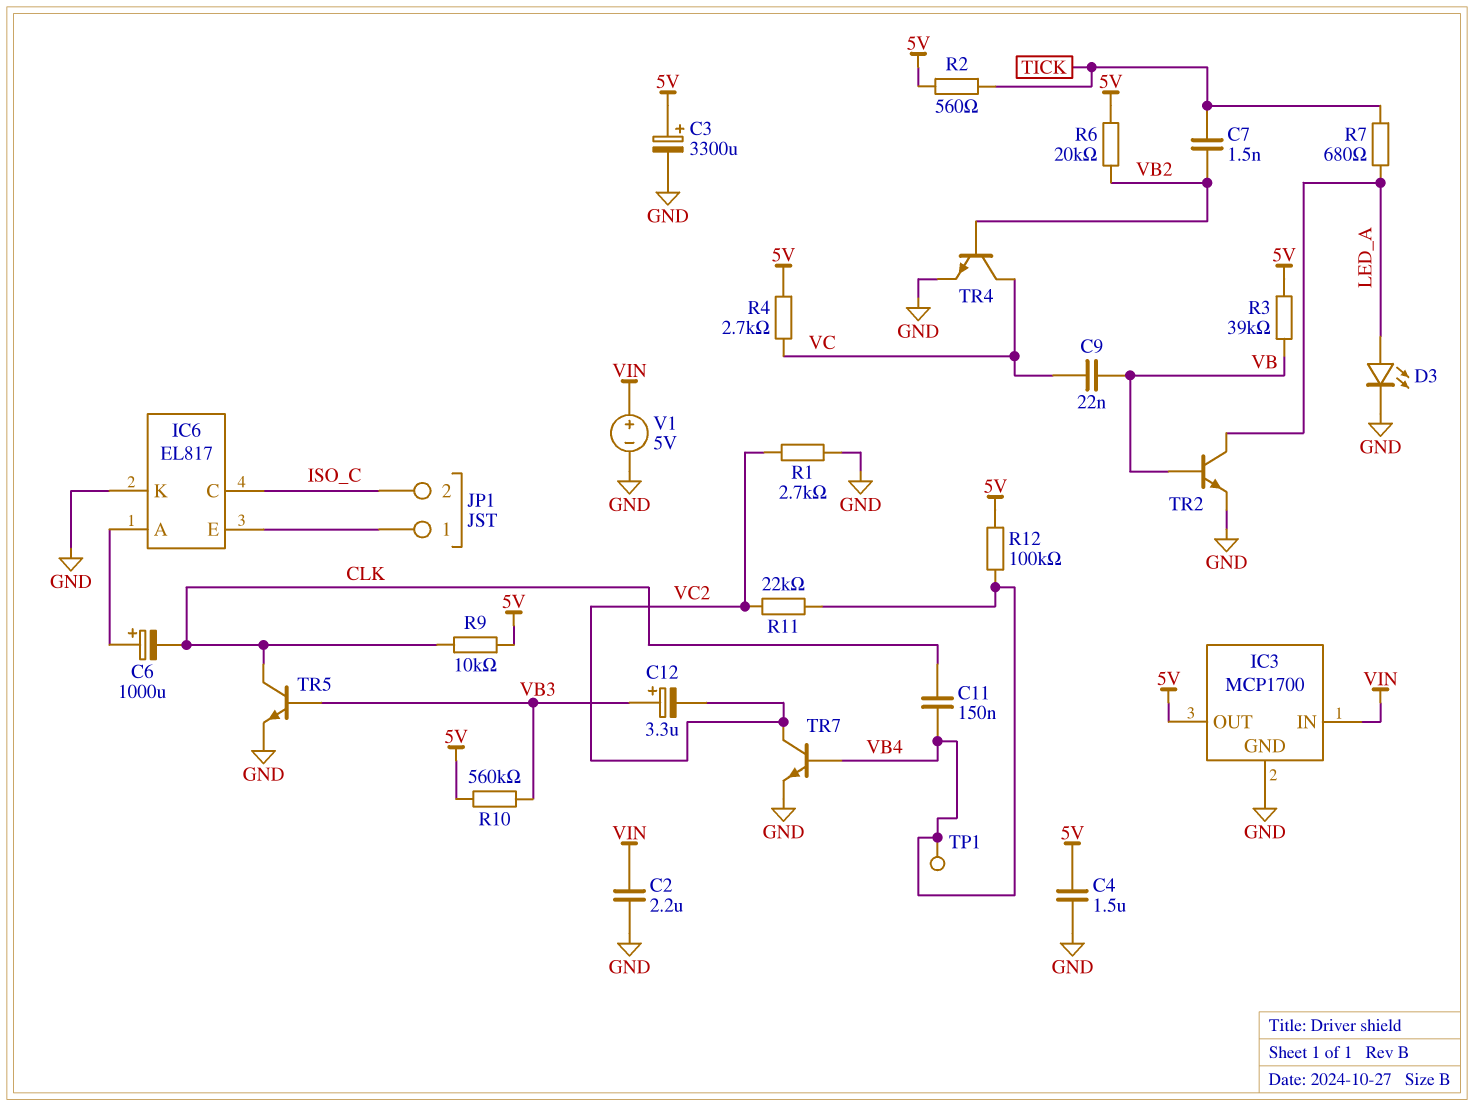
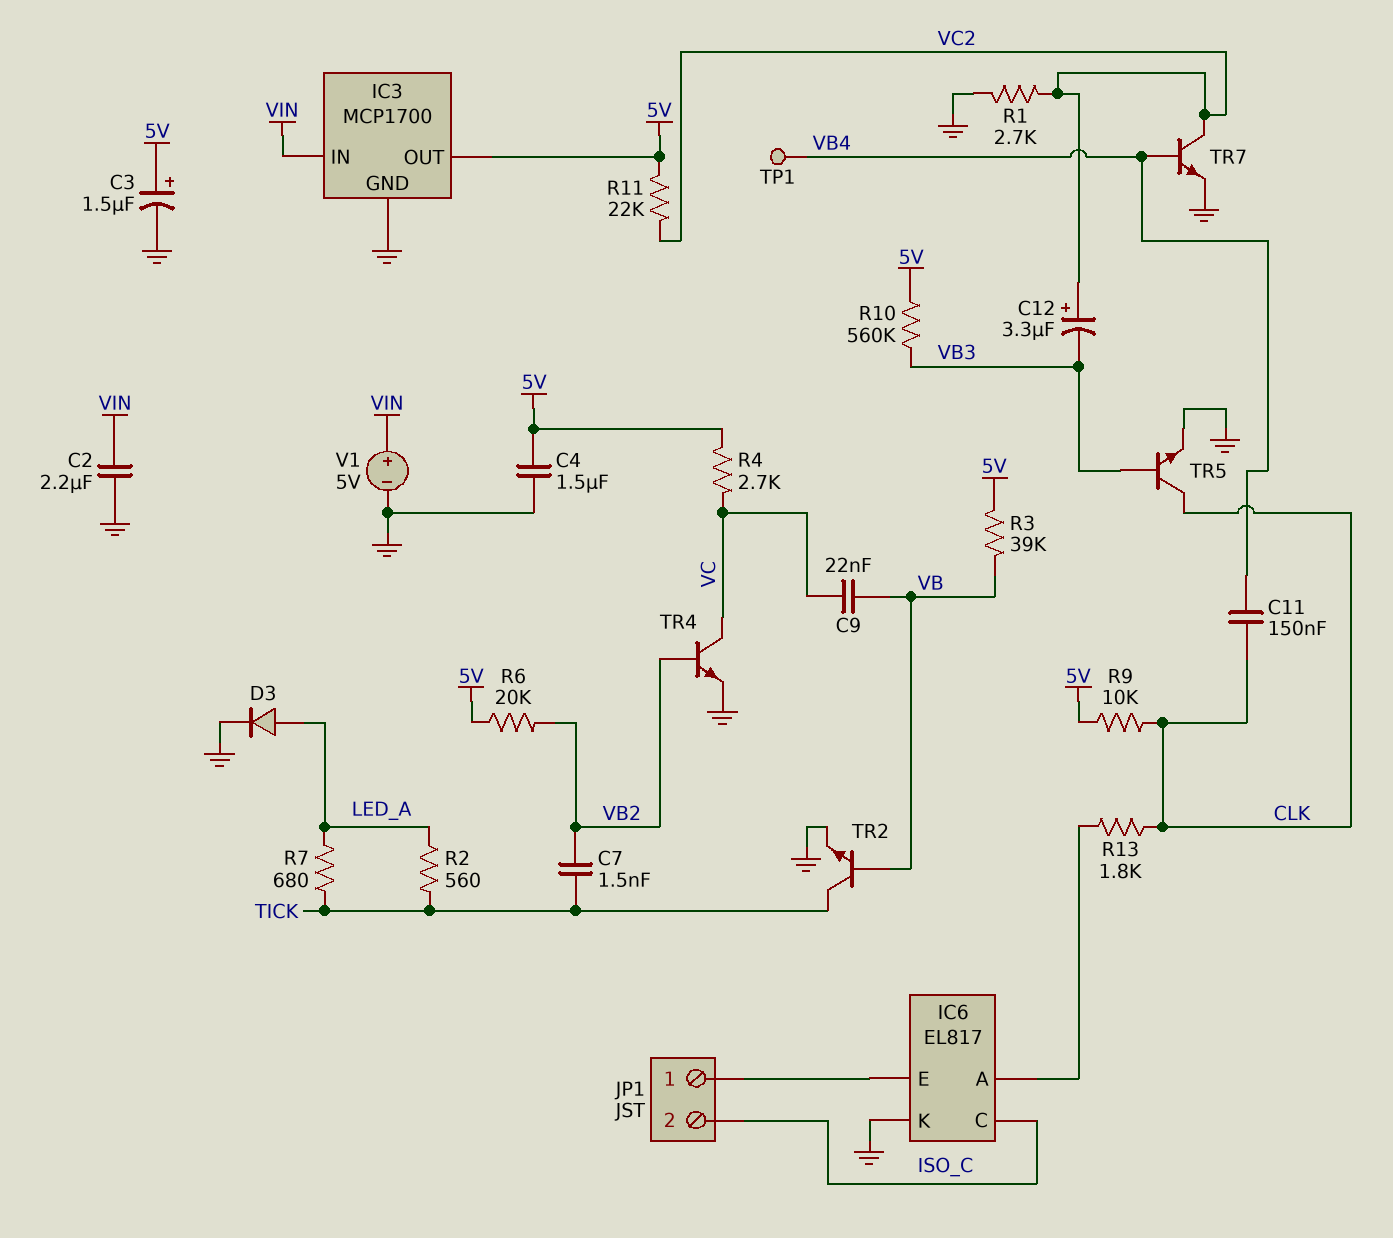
C3: 3300uF (plus 5V, minus GND) -> 1.5uF (plus 5V, minus GND)
C6: 1000uF (plus IC6/A, minus CLK) -> none
C12: 3.3uF (plus VB3, minus VC2) -> 3.3uF (plus VC2, minus VB3)
D3: LED (A LED_A, K GND) -> diode (A LED_A, K GND)
R2: 560 (5V, TICK) -> 560 (LED_A, TICK)
R11: 22k (VB4, VC2) -> 22k (5V, VC2)
R12: 100k (5V, VB4) -> none
R13: none -> 1.8k (CLK, IC6/A)
TR2: NPN (B VB, C LED_A, E GND) -> NPN (B VB, C TICK, E GND)

